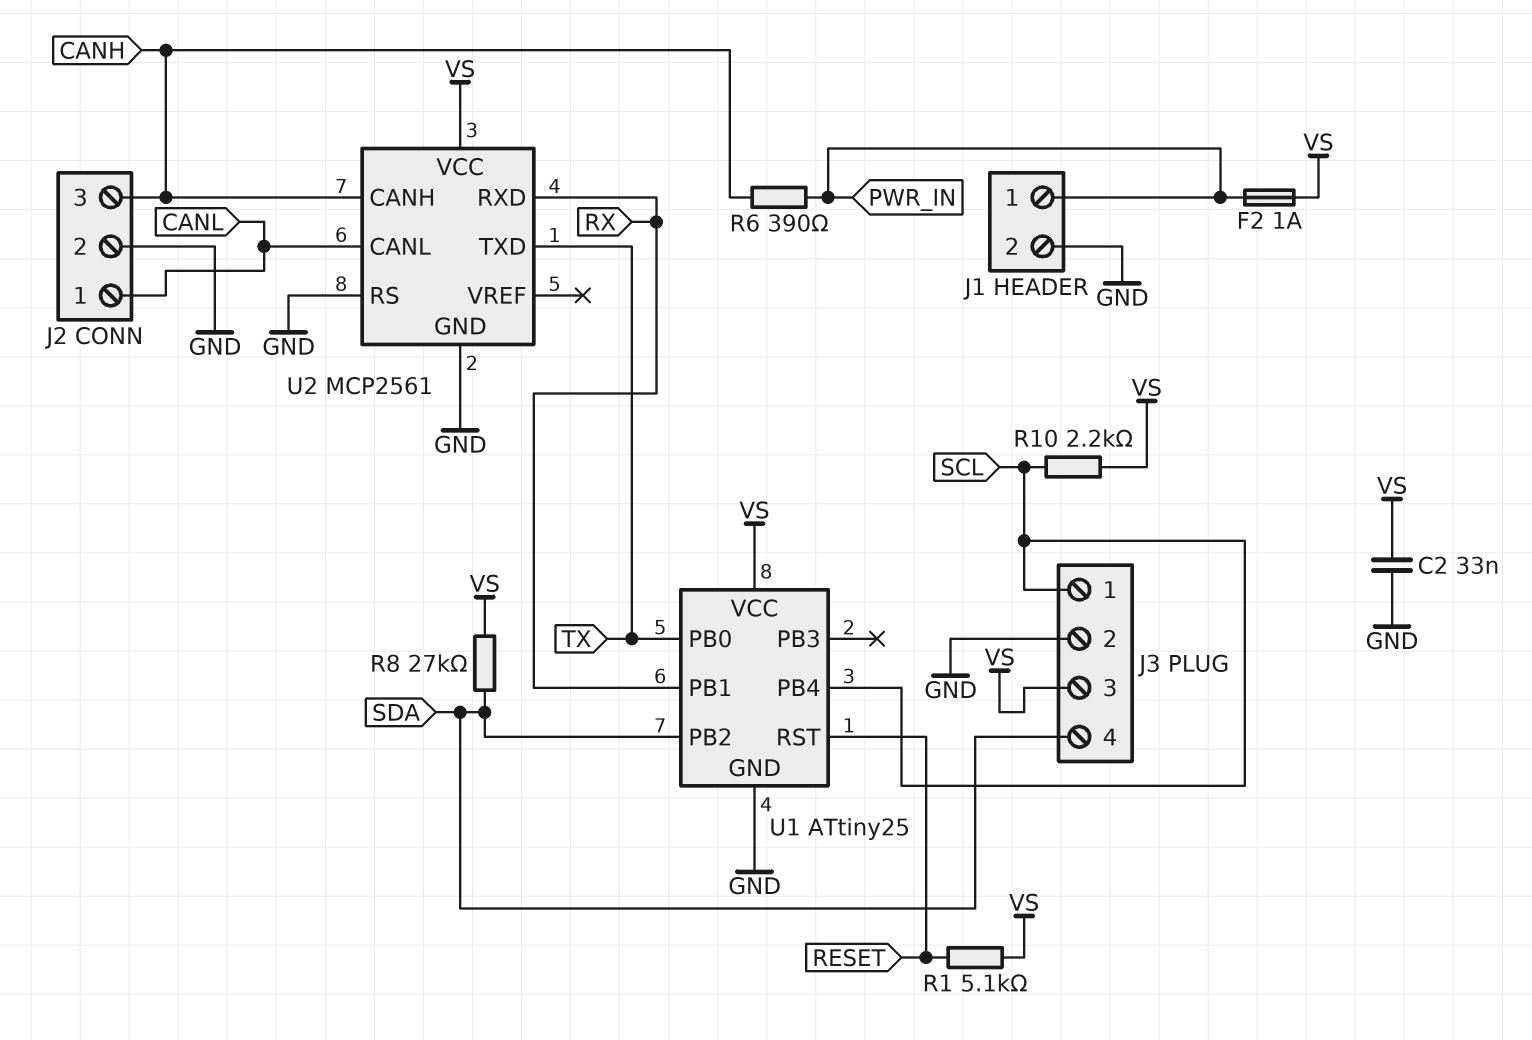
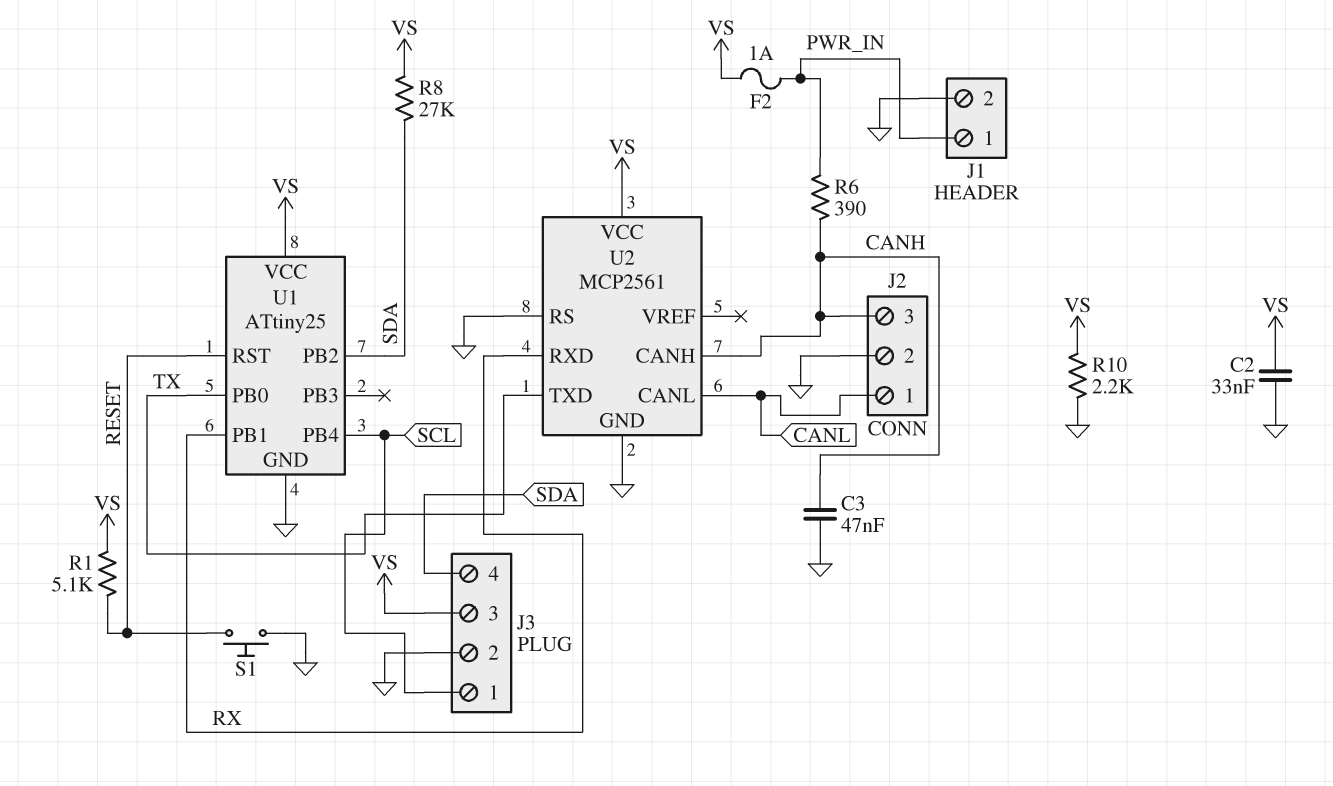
C3: none -> 47nF (CANH, GND)
R10: 2.2k (SCL, VS) -> 2.2k (GND, VS)
S1: none -> button (GND, RESET)

